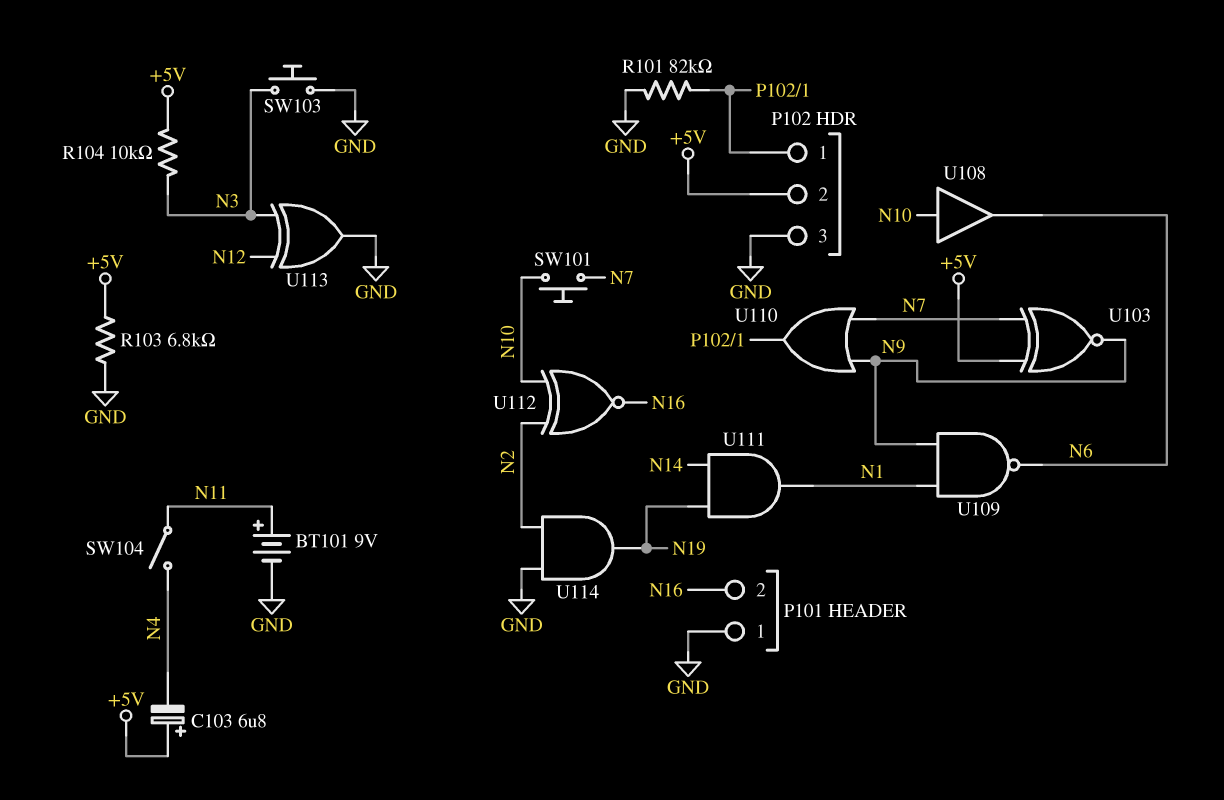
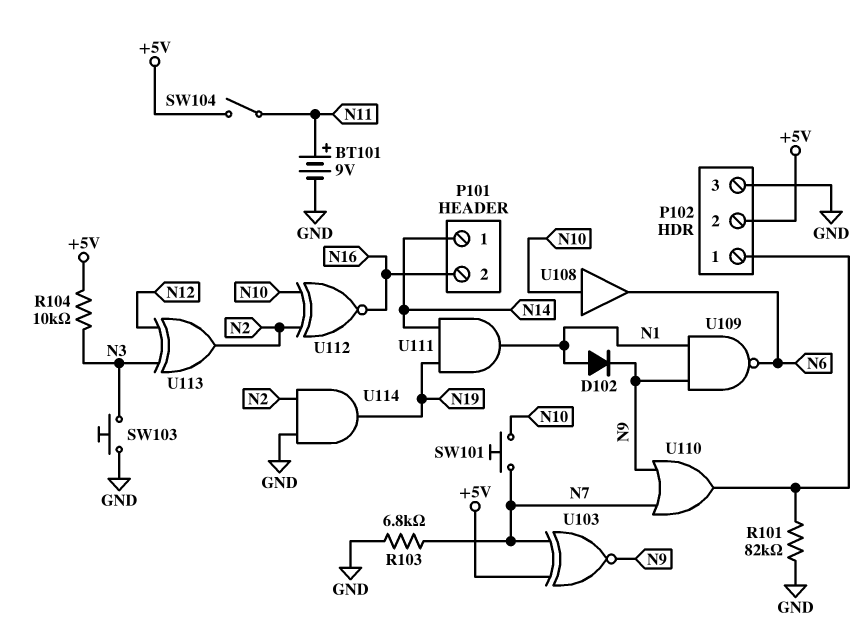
C103: 6.8uF (plus +5V, minus N4) -> none
D102: none -> diode (A N1, K N9)
P101 pin 1: GND -> N14
R103: 6.8k (+5V, GND) -> 6.8k (GND, N7)
SW104: switch (N4, N11) -> switch (+5V, N11)
U113: XOR (in N3, in N12, out GND) -> XOR (in N3, in N12, out N2)

